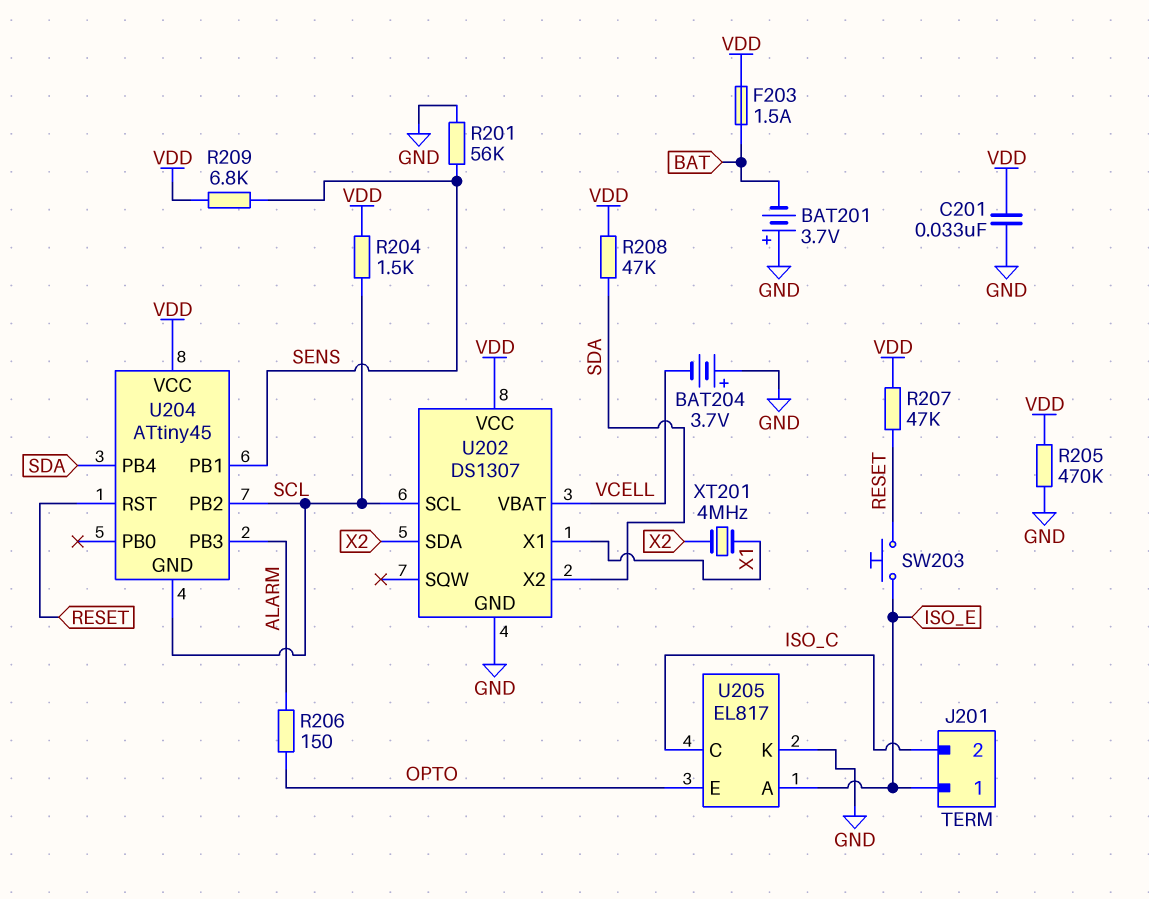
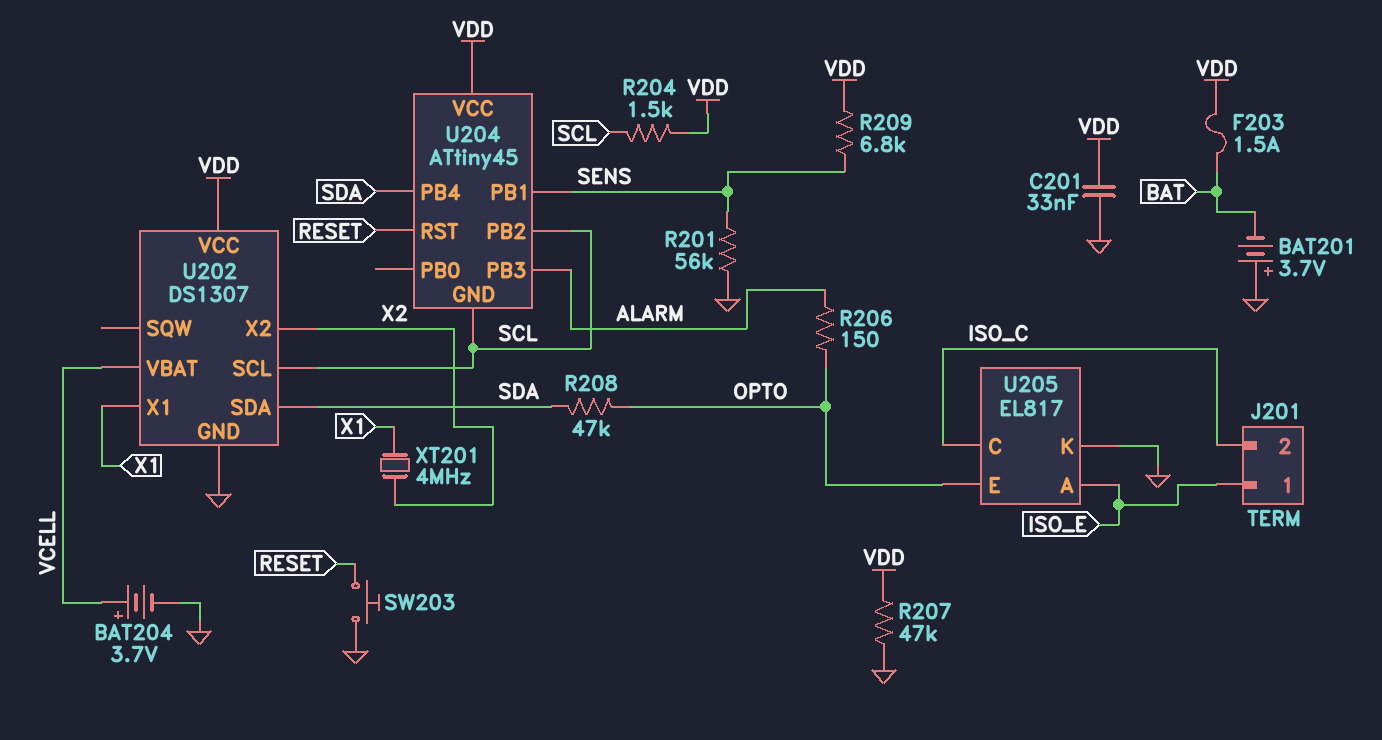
BAT204: 3.7V (plus GND, minus VCELL) -> 3.7V (plus VCELL, minus GND)
R205: 470k (GND, VDD) -> none
R207: 47k (RESET, VDD) -> 47k (GND, VDD)
R208: 47k (SDA, VDD) -> 47k (OPTO, SDA)
SW203: button (ISO_E, RESET) -> button (GND, RESET)
U202 pin SDA: X2 -> SDA
U202 pin X2: SDA -> X2

